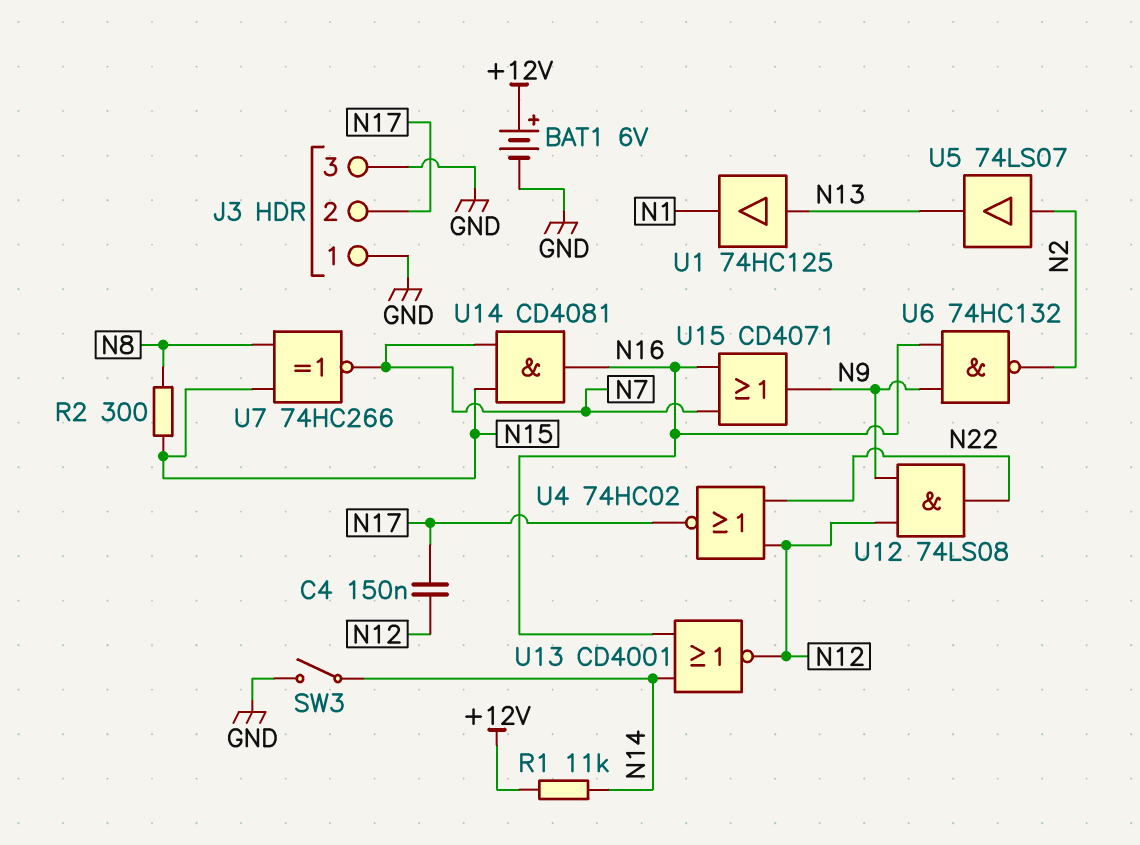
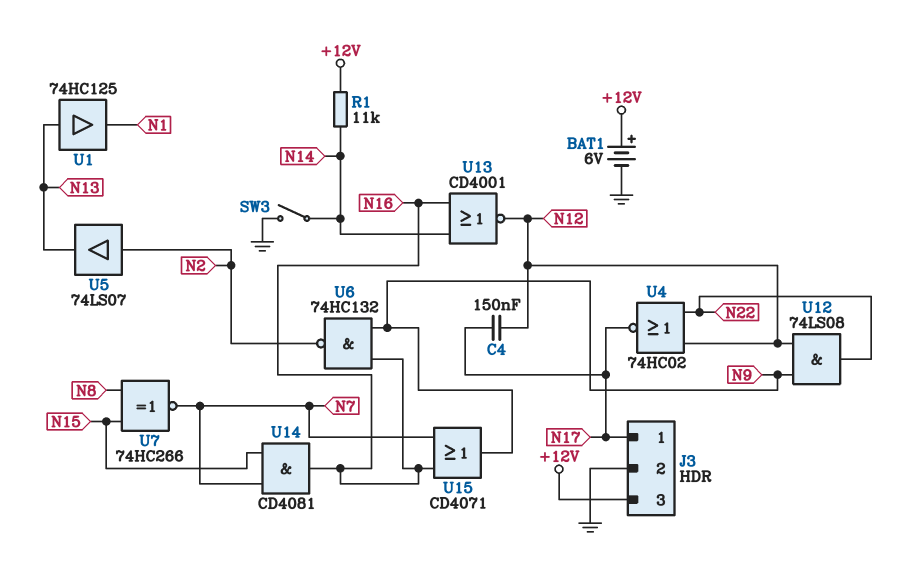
J3 pin 1: GND -> N17
J3 pin 2: N17 -> GND
J3 pin 3: GND -> +12V
R2: 300 (N8, N15) -> none

